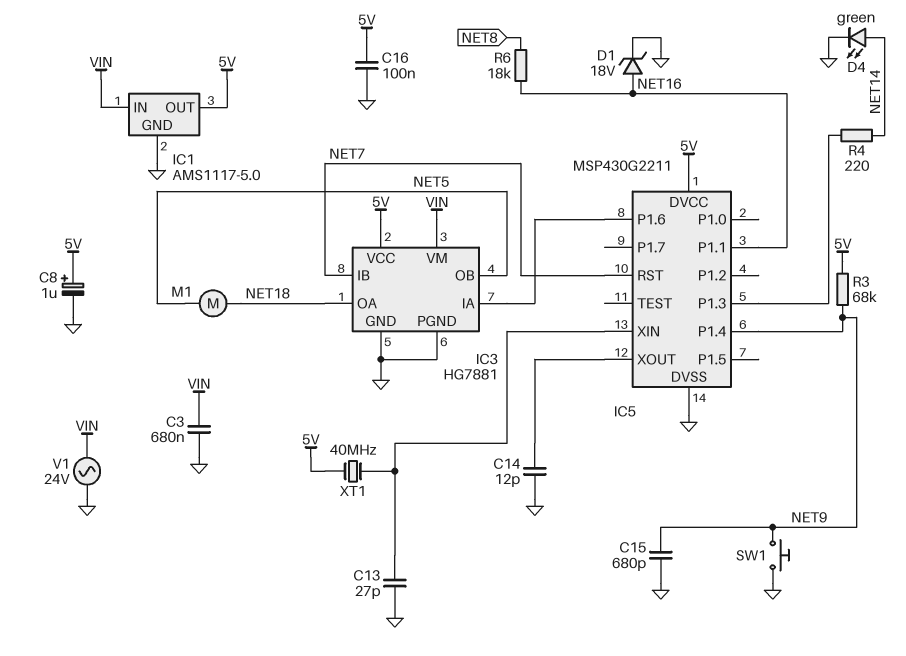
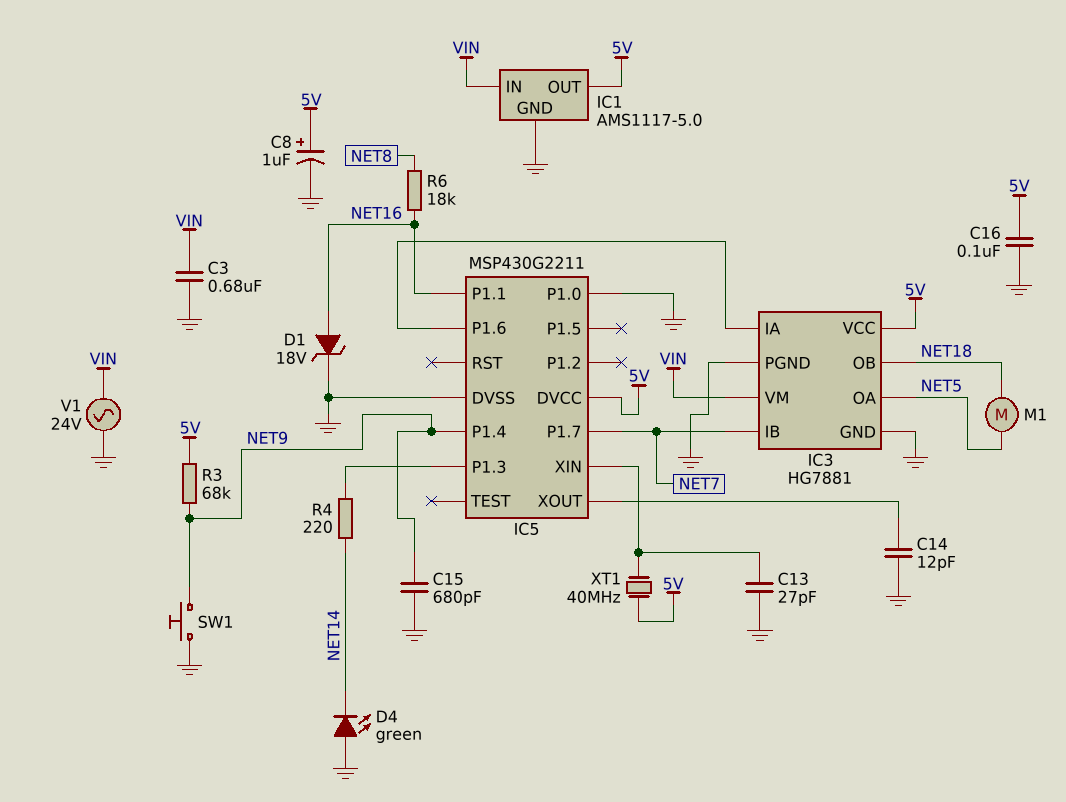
D4: LED green (A NET14, K GND) -> LED green (A GND, K NET14)
IC3 pin OA: NET18 -> NET5
IC3 pin OB: NET5 -> NET18
IC5 pin P1.0: none -> GND
IC5 pin P1.7: none -> NET7
IC5 pin RST: NET7 -> none

